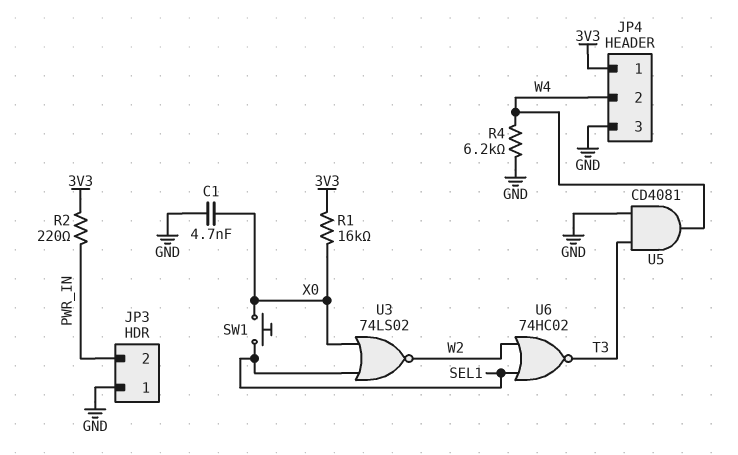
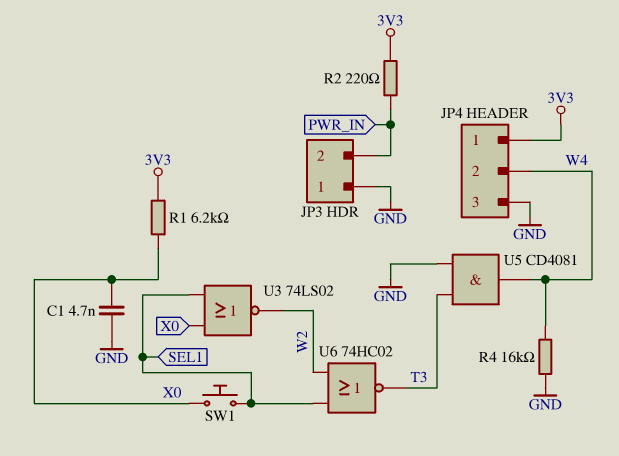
R1: 16k (3V3, X0) -> 6.2k (3V3, X0)
R4: 6.2k (GND, W4) -> 16k (GND, W4)

